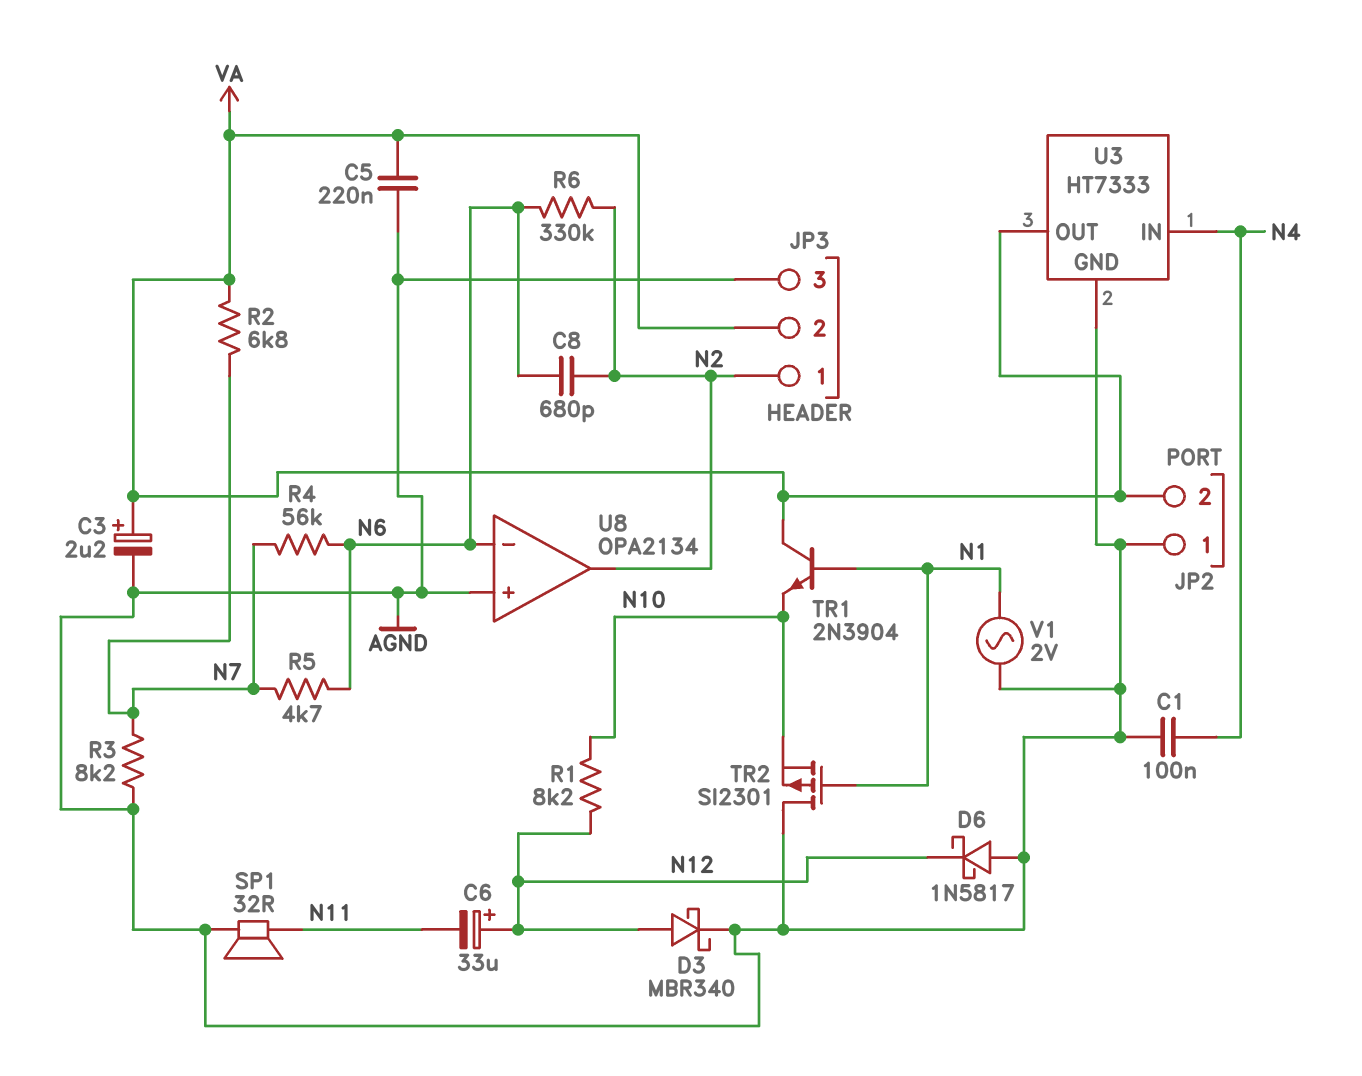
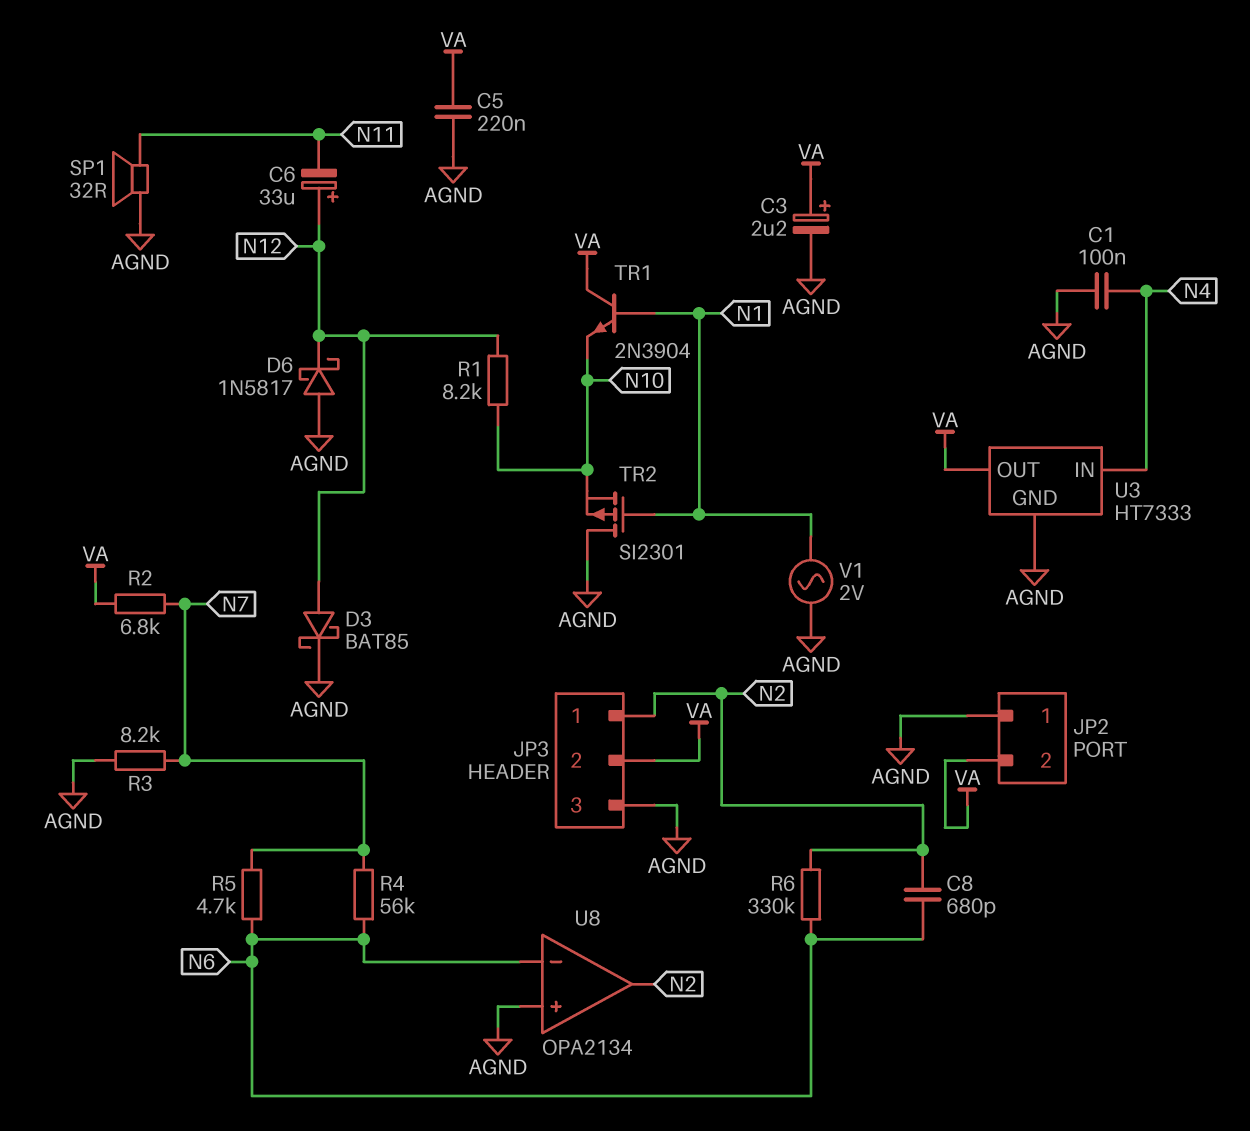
D3: schottky MBR340 (A N12, K AGND) -> schottky BAT85 (A N12, K AGND)

